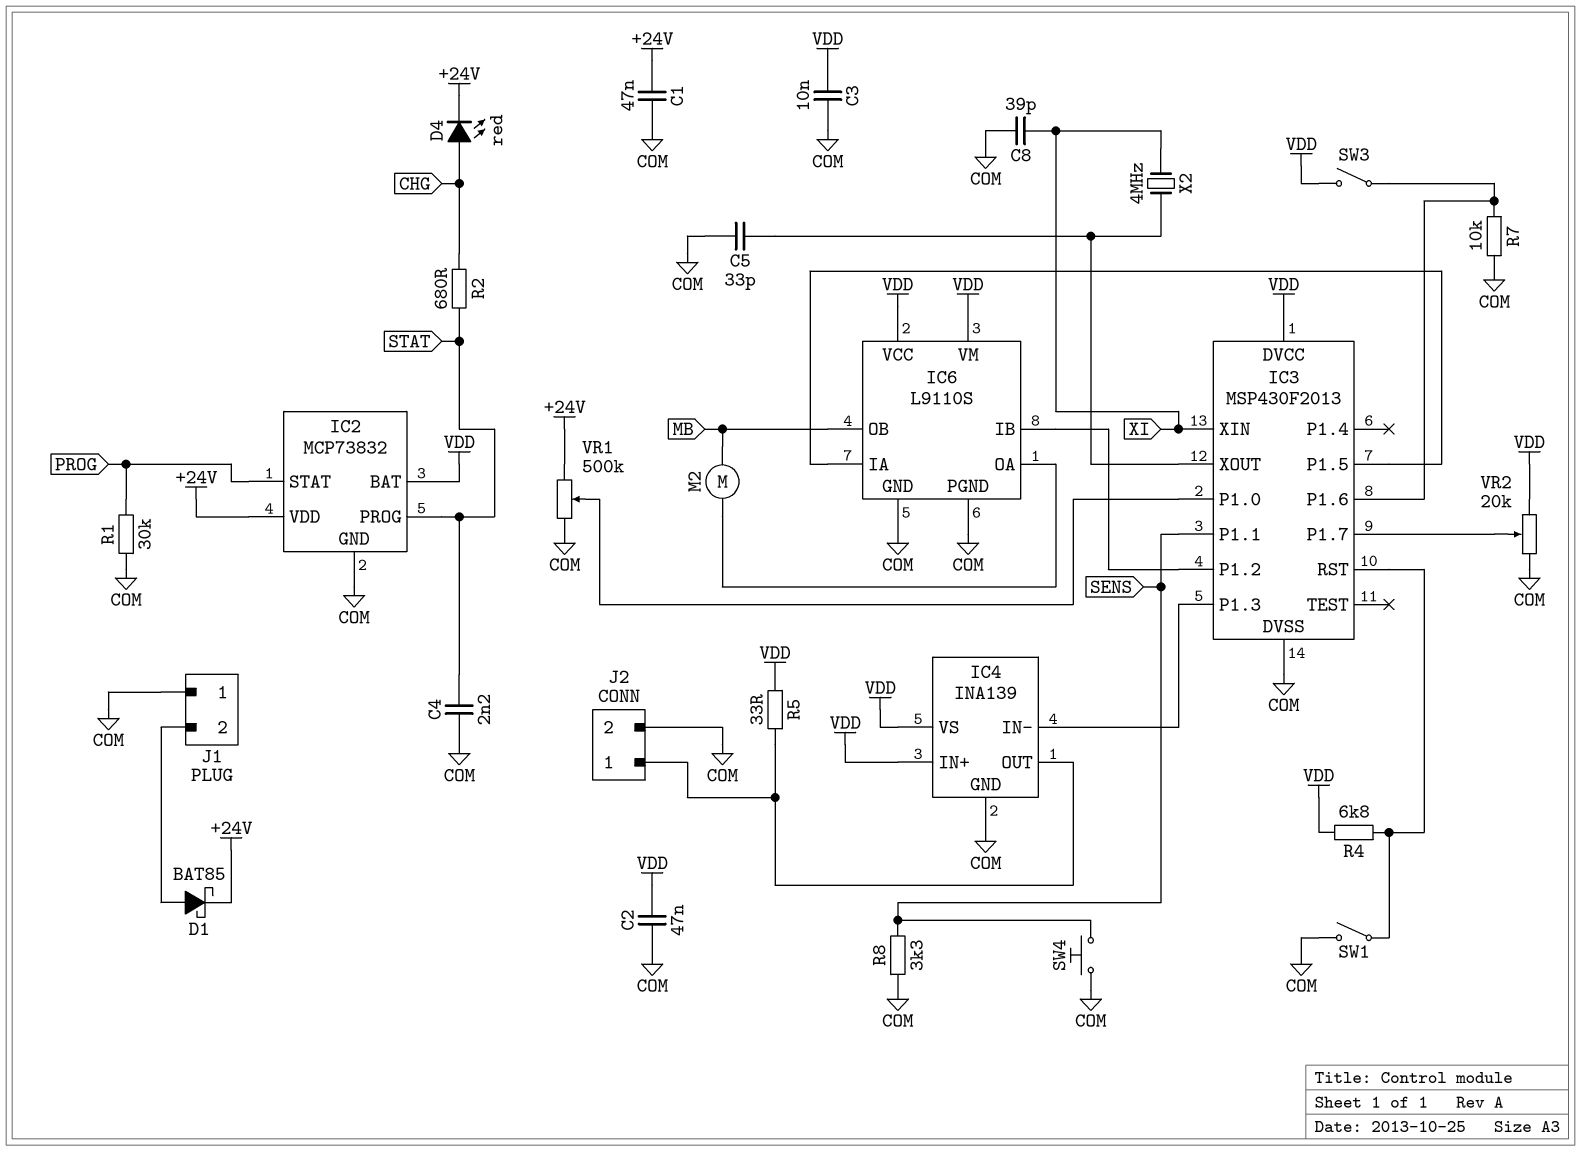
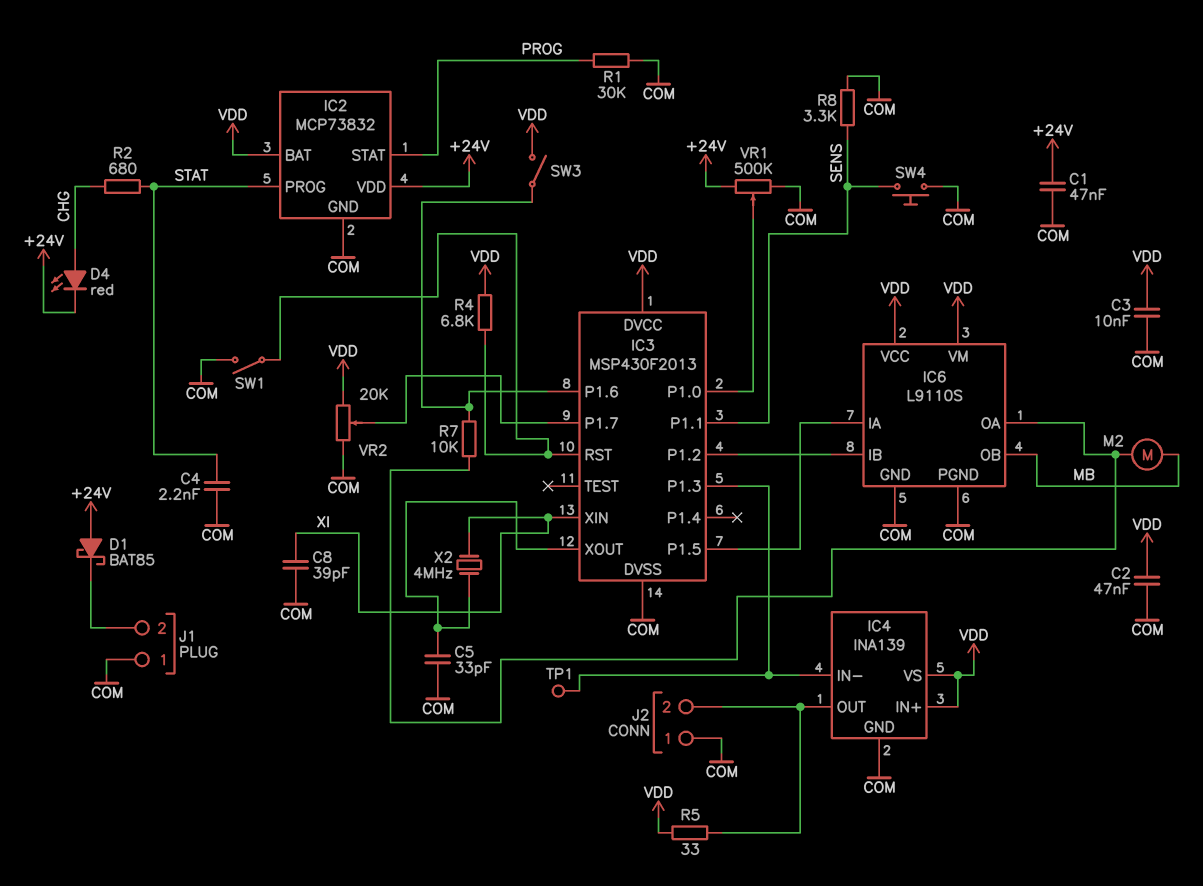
D1: schottky BAT85 (A J1/2, K +24V) -> schottky BAT85 (A +24V, K J1/2)
J2 pin 1: IC4/OUT -> COM
J2 pin 2: COM -> IC4/OUT
R7: 10k (COM, IC3/P1.6) -> 10k (IC3/P1.6, IC6/OA)
TP1: none -> test point (IC3/P1.3)

